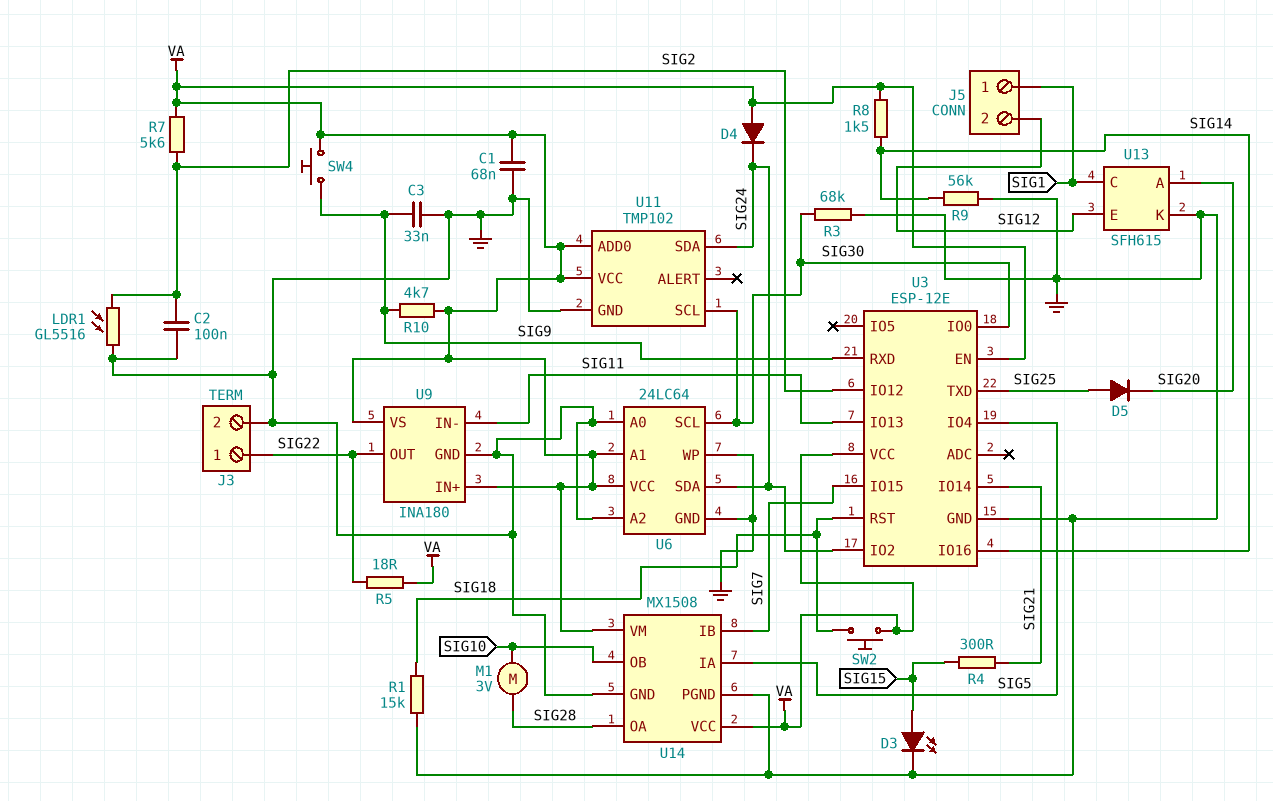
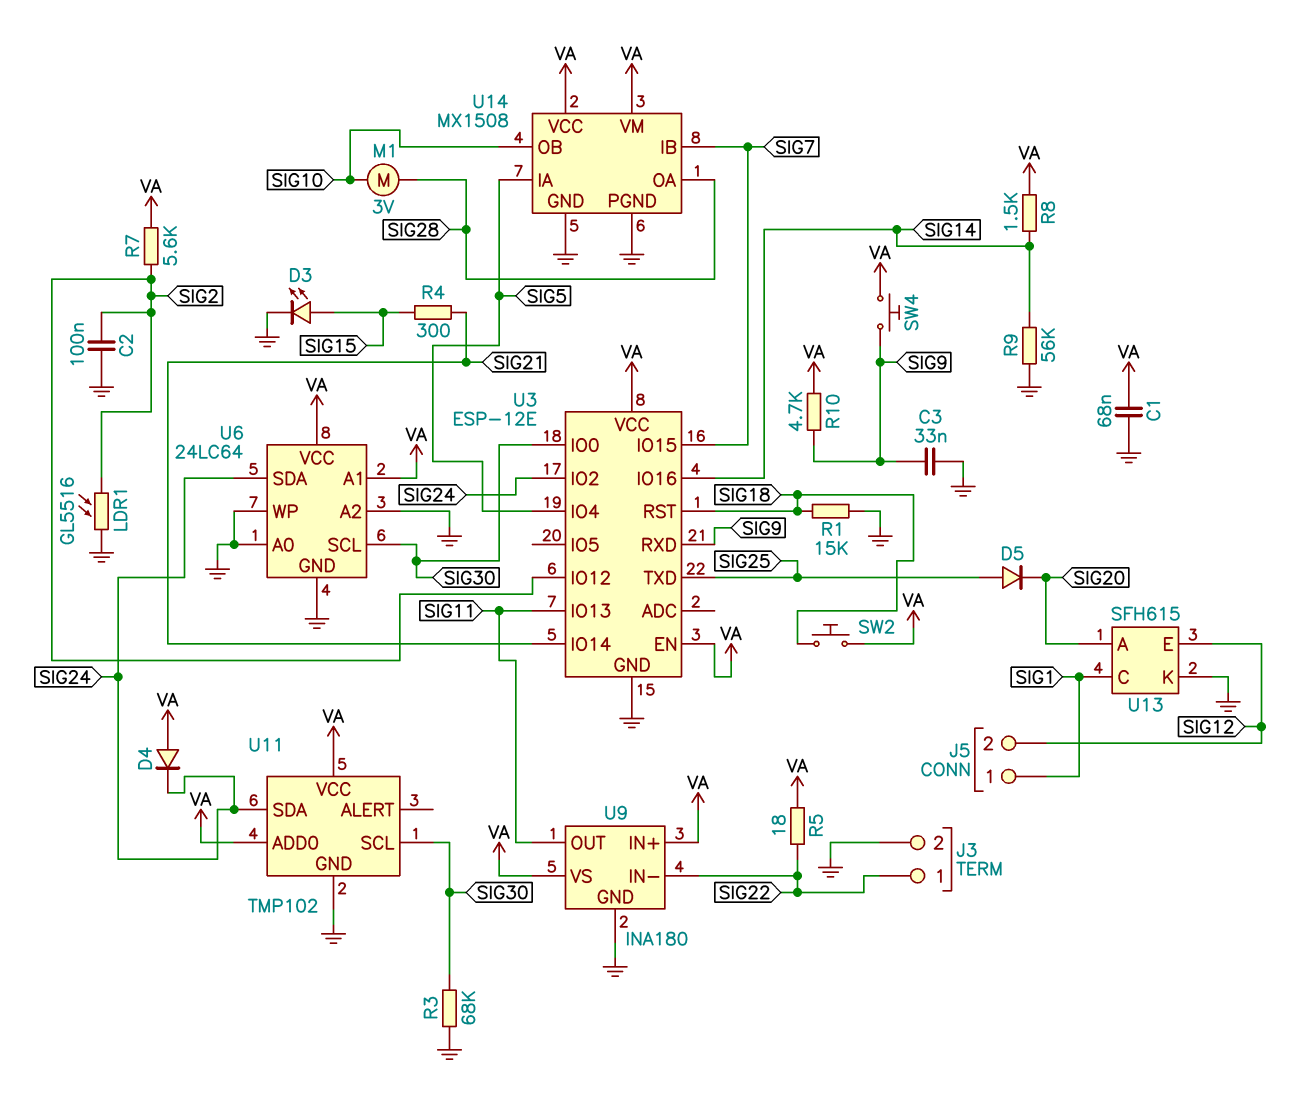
U9 pin IN-: SIG11 -> SIG22
U9 pin OUT: SIG22 -> SIG11

